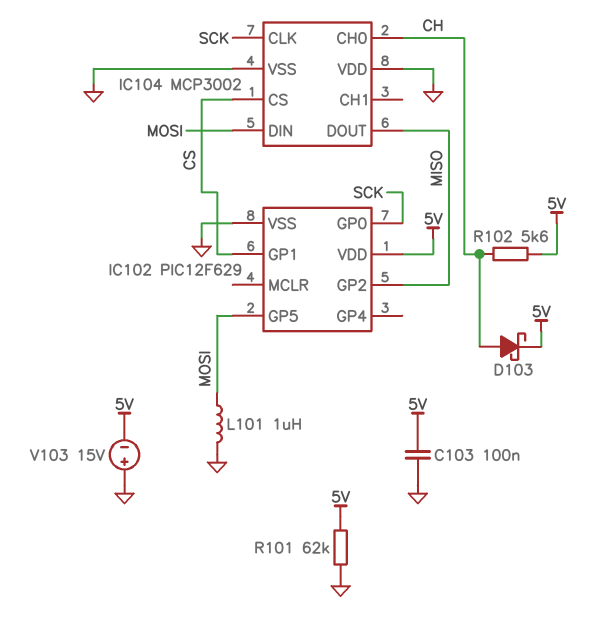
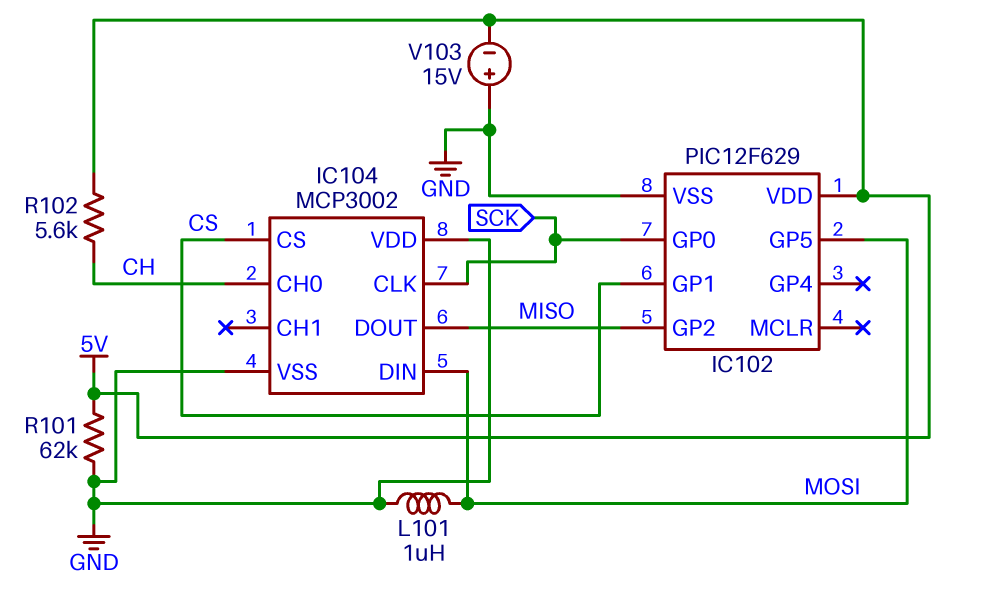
C103: 100nF (5V, GND) -> none
D103: schottky (A CH, K 5V) -> none

